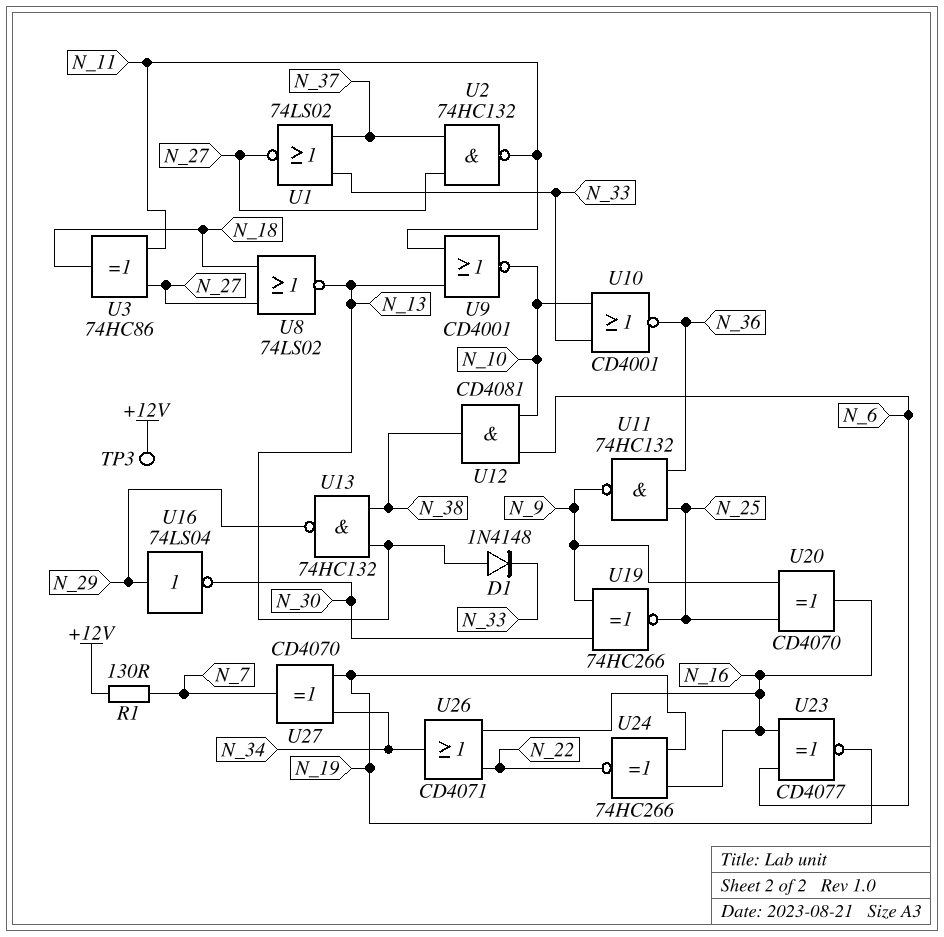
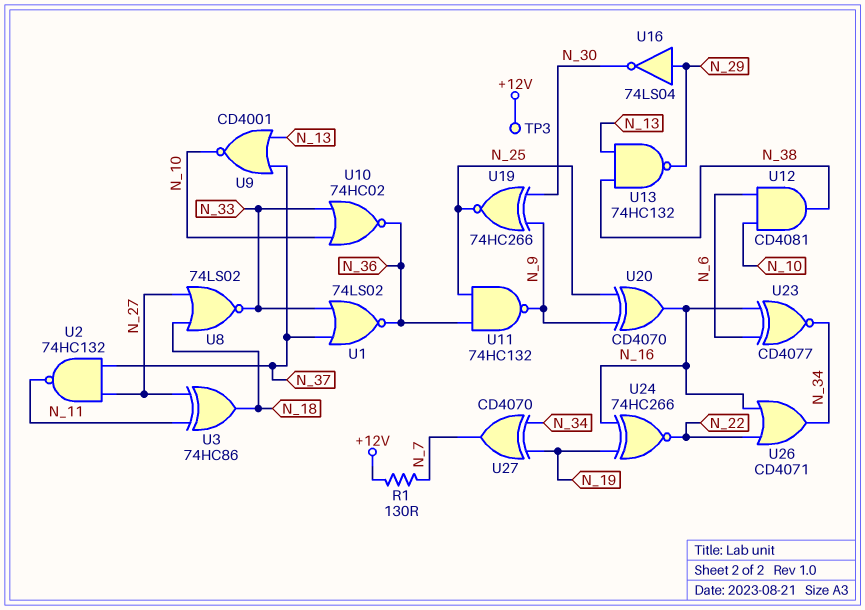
D1: diode 1N4148 (A N_13, K N_33) -> none
U1: NOR 74LS02 (in N_33, in N_37, out N_27) -> NOR 74LS02 (in N_33, in N_37, out N_36)
U8: NOR 74LS02 (in N_18, in N_27, out N_13) -> NOR 74LS02 (in N_18, in N_27, out N_33)
U9: NOR CD4001 (in N_11, in N_13, out N_10) -> NOR CD4001 (in N_13, in N_37, out N_10)
U10: NOR CD4001 (in N_10, in N_33, out N_36) -> NOR 74HC02 (in N_10, in N_33, out N_36)
U23: XNOR CD4077 (in N_6, in N_16, out N_19) -> XNOR CD4077 (in N_6, in N_16, out N_34)

